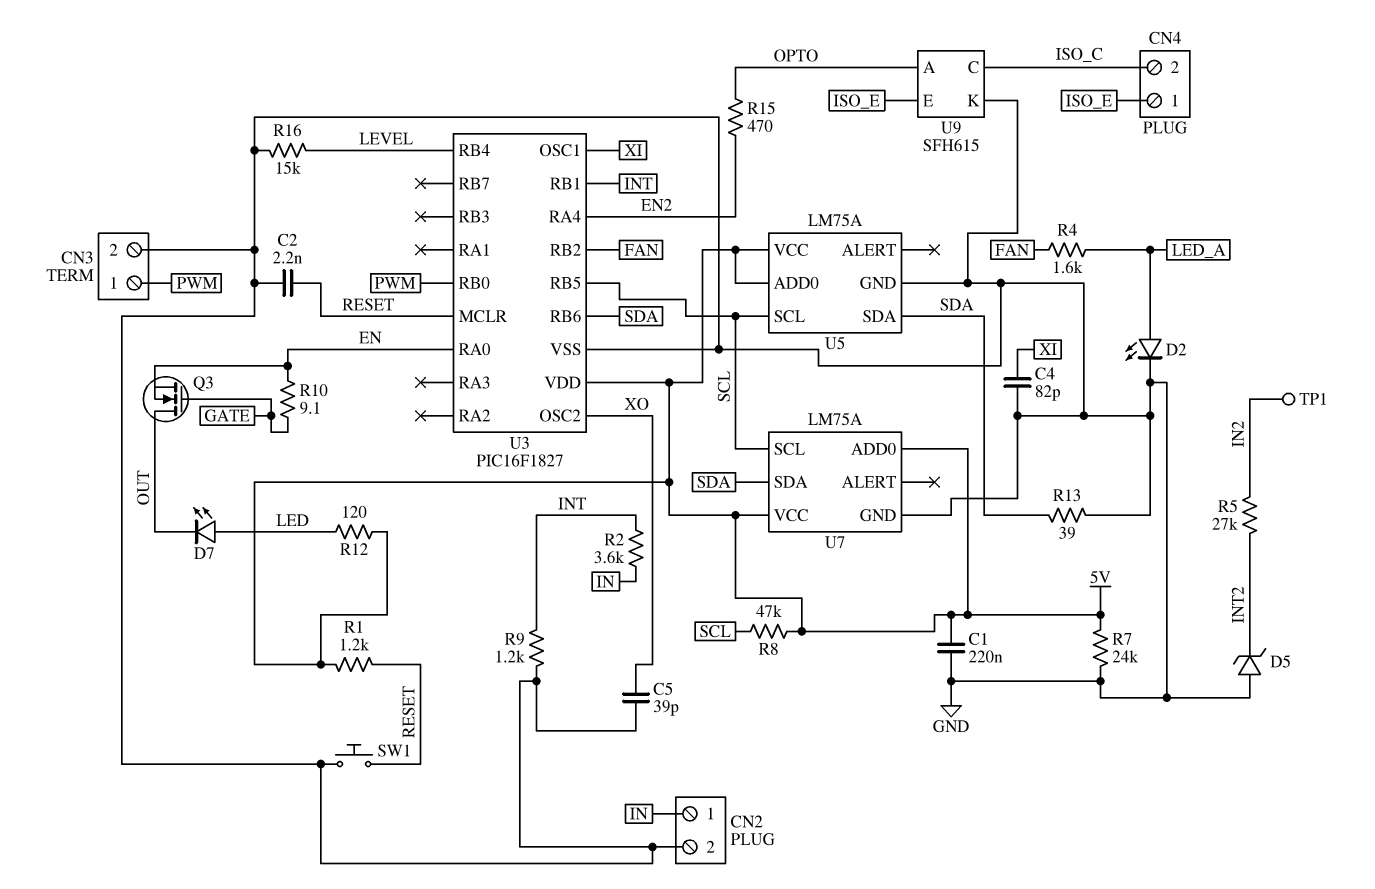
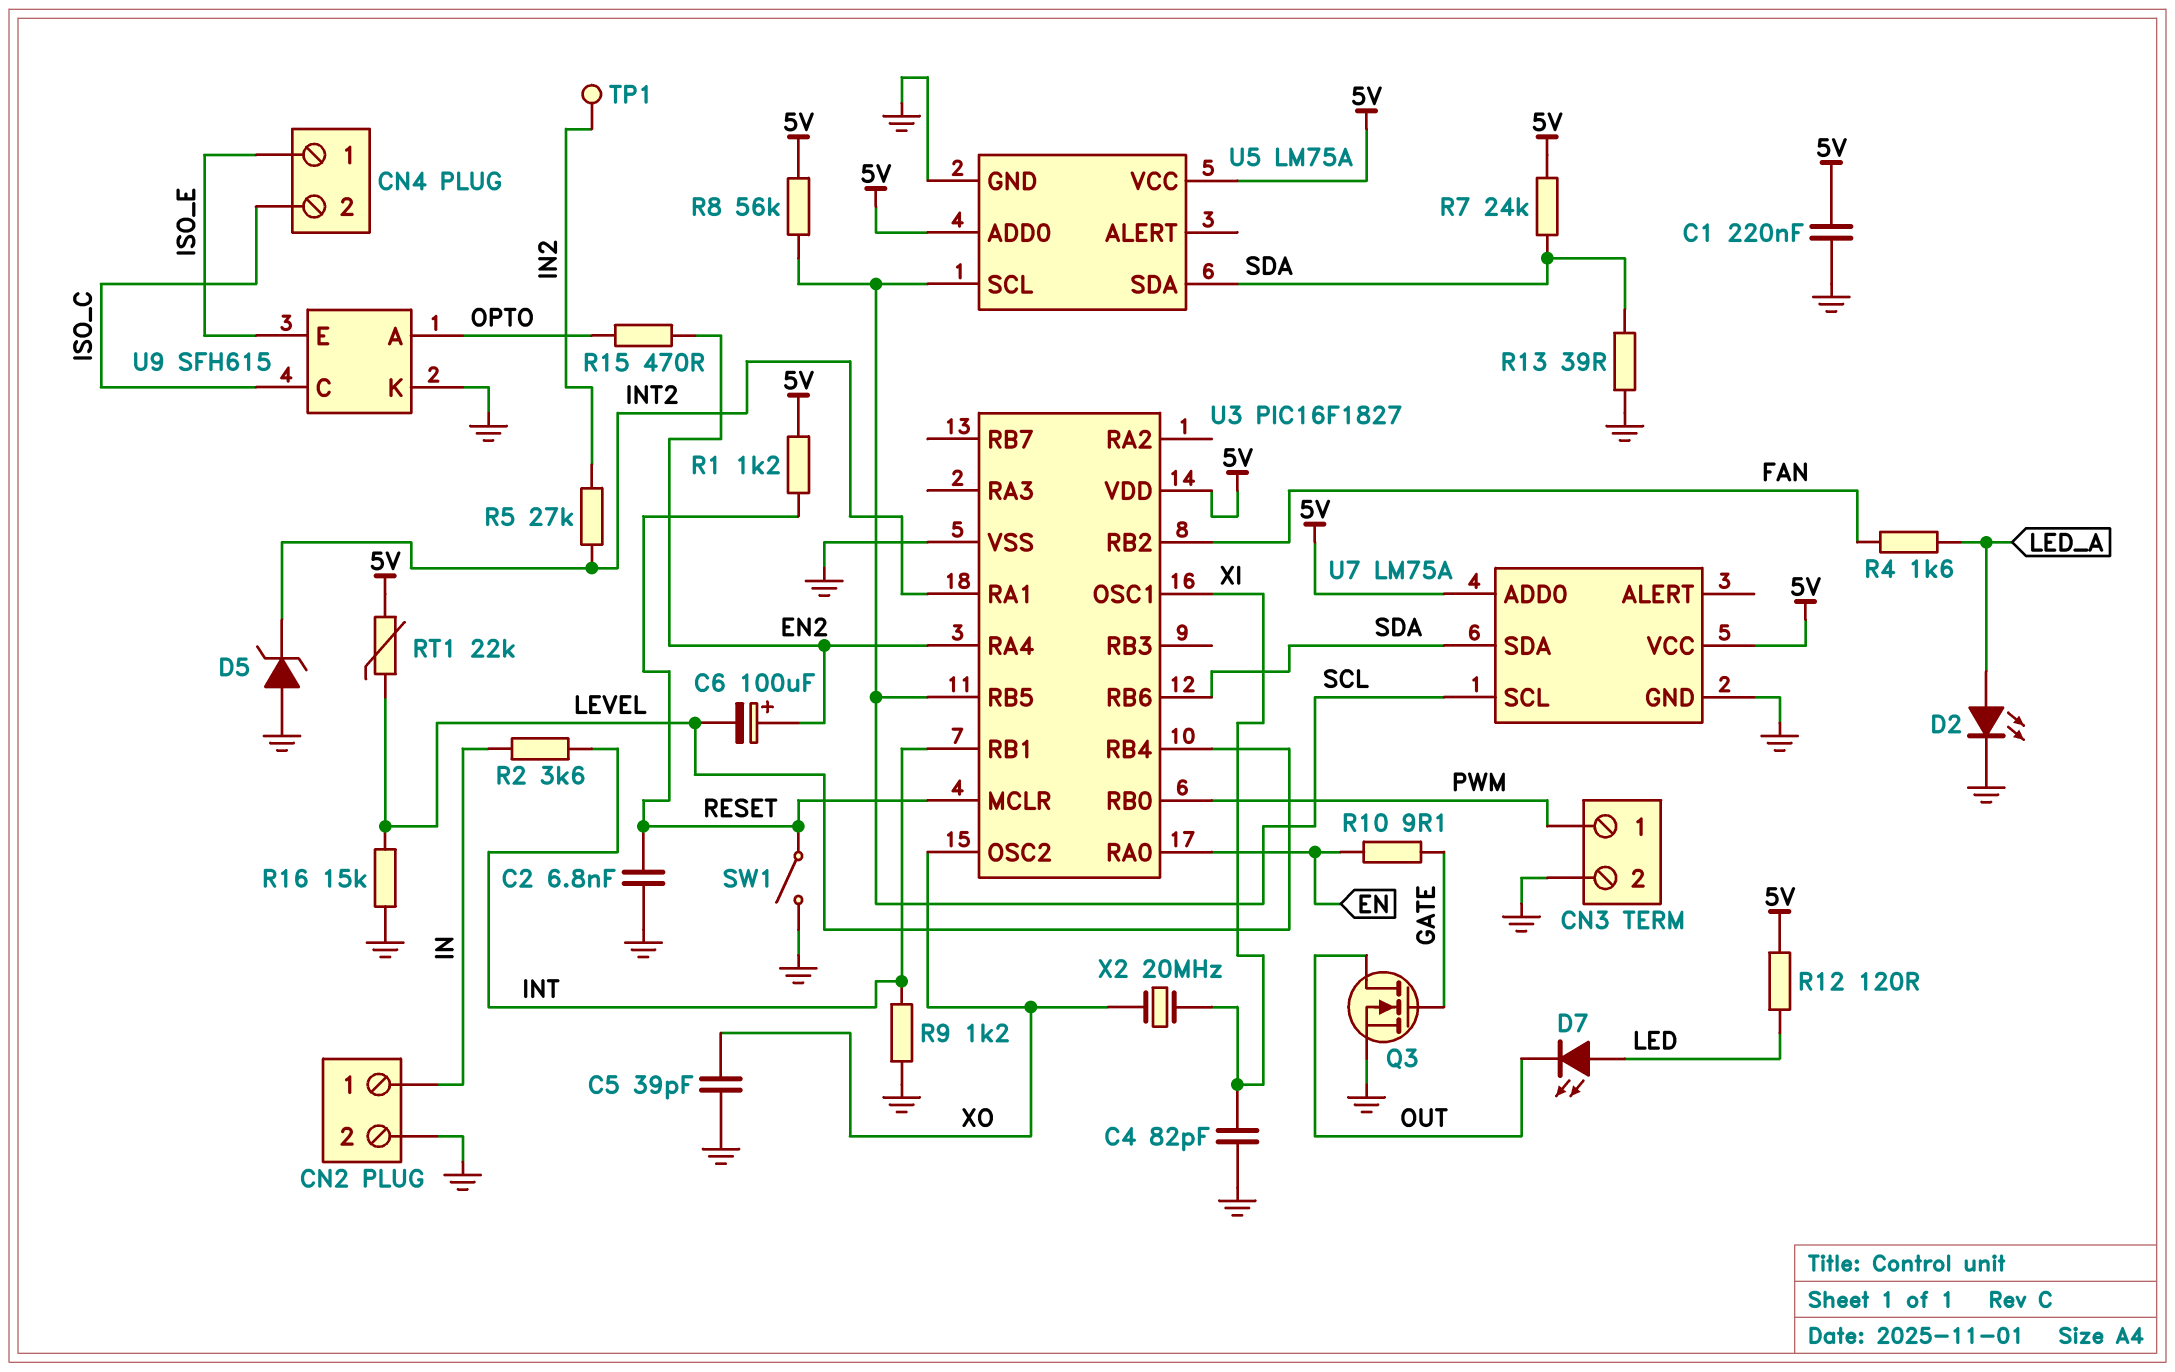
C2: 2.2nF (GND, RESET) -> 6.8nF (GND, RESET)
C6: none -> 100uF (plus EN2, minus LEVEL)
Q3: NMOS (G GATE, D OUT, S EN) -> NMOS (G GATE, D OUT, S GND)
R7: 24k (5V, GND) -> 24k (5V, SDA)
R8: 47k (5V, SCL) -> 56k (5V, SCL)
RT1: none -> 22k (5V, LEVEL)
SW1: button (GND, RESET) -> switch (GND, RESET)
U3 pin RA1: none -> INT2
X2: none -> 20MHz (XI, XO)

